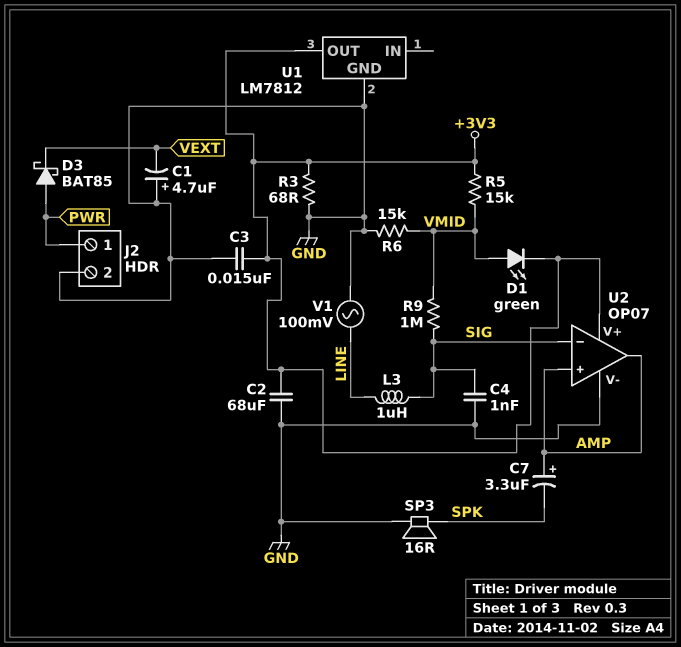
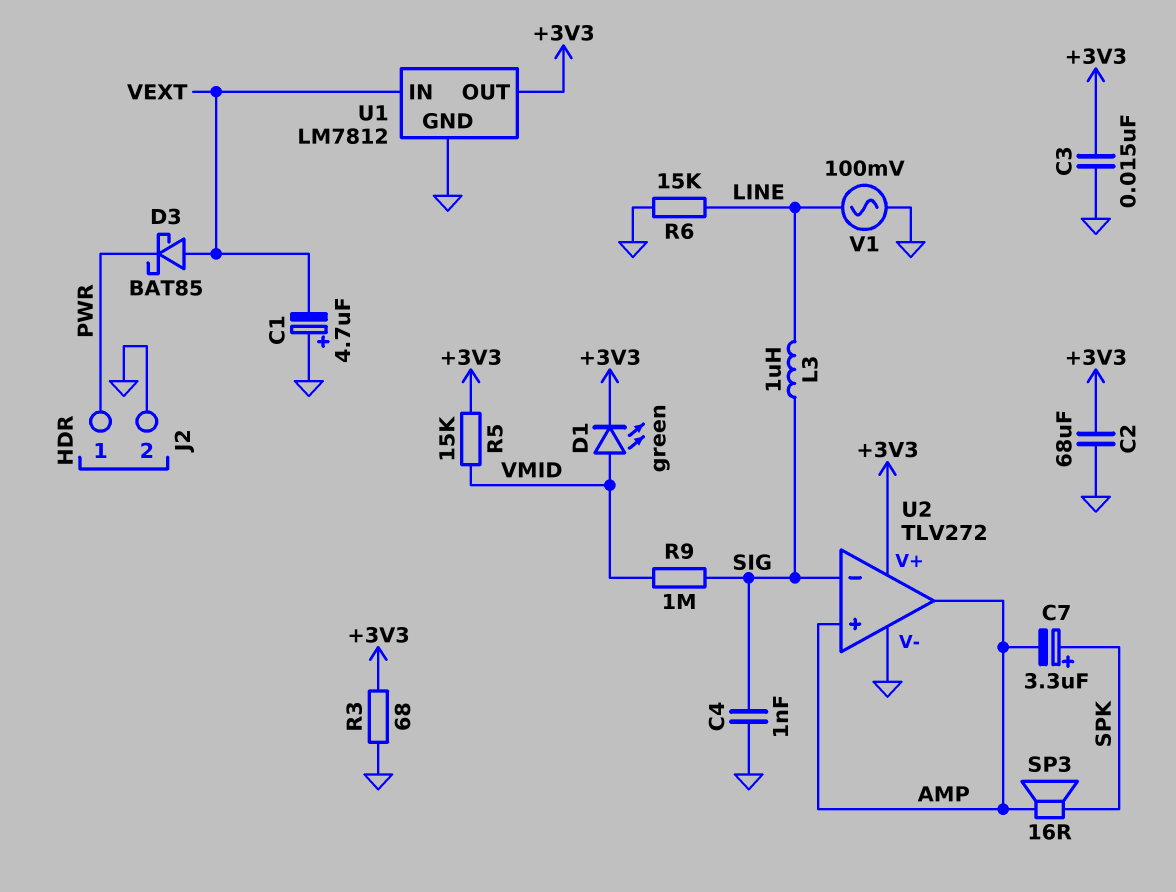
C7: 3.3uF (plus AMP, minus SPK) -> 3.3uF (plus SPK, minus AMP)
D3: schottky BAT85 (A PWR, K VEXT) -> schottky BAT85 (A VEXT, K PWR)
R6: 15k (GND, VMID) -> 15k (GND, LINE)
SP3: speaker 16R (GND, SPK) -> speaker 16R (AMP, SPK)
U1 pin IN: none -> VEXT
U2: OP07 -> TLV272

